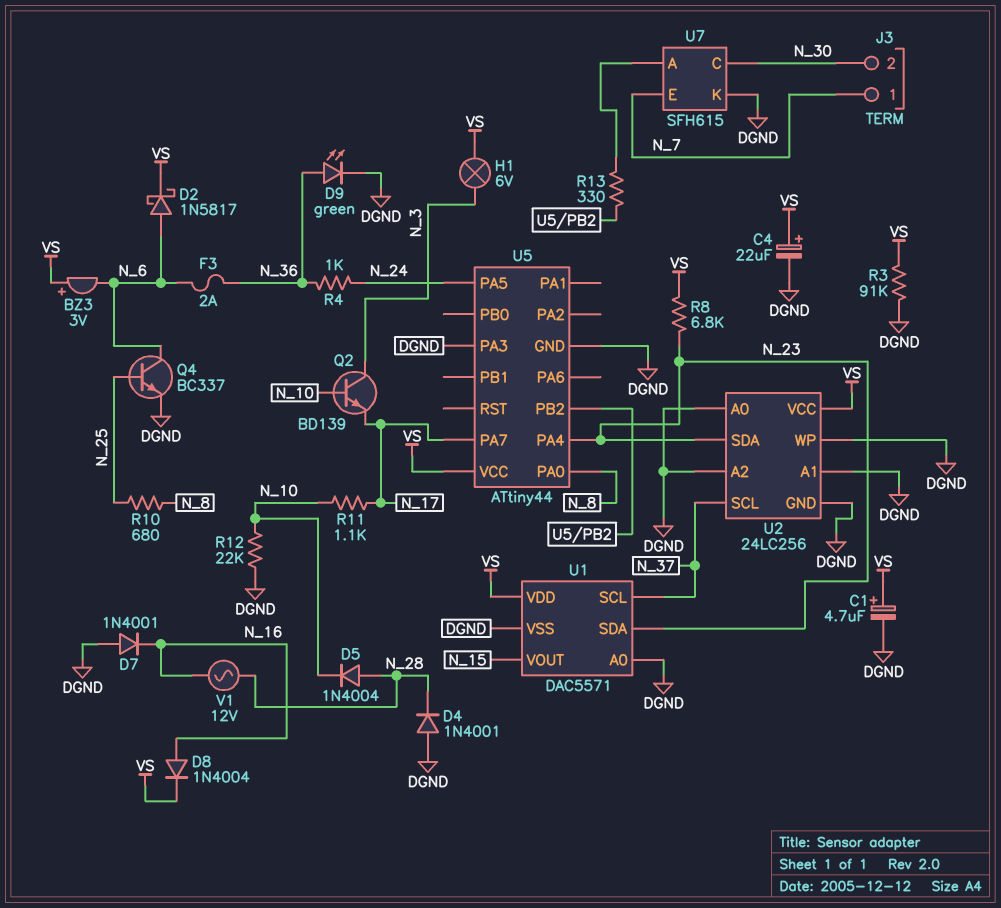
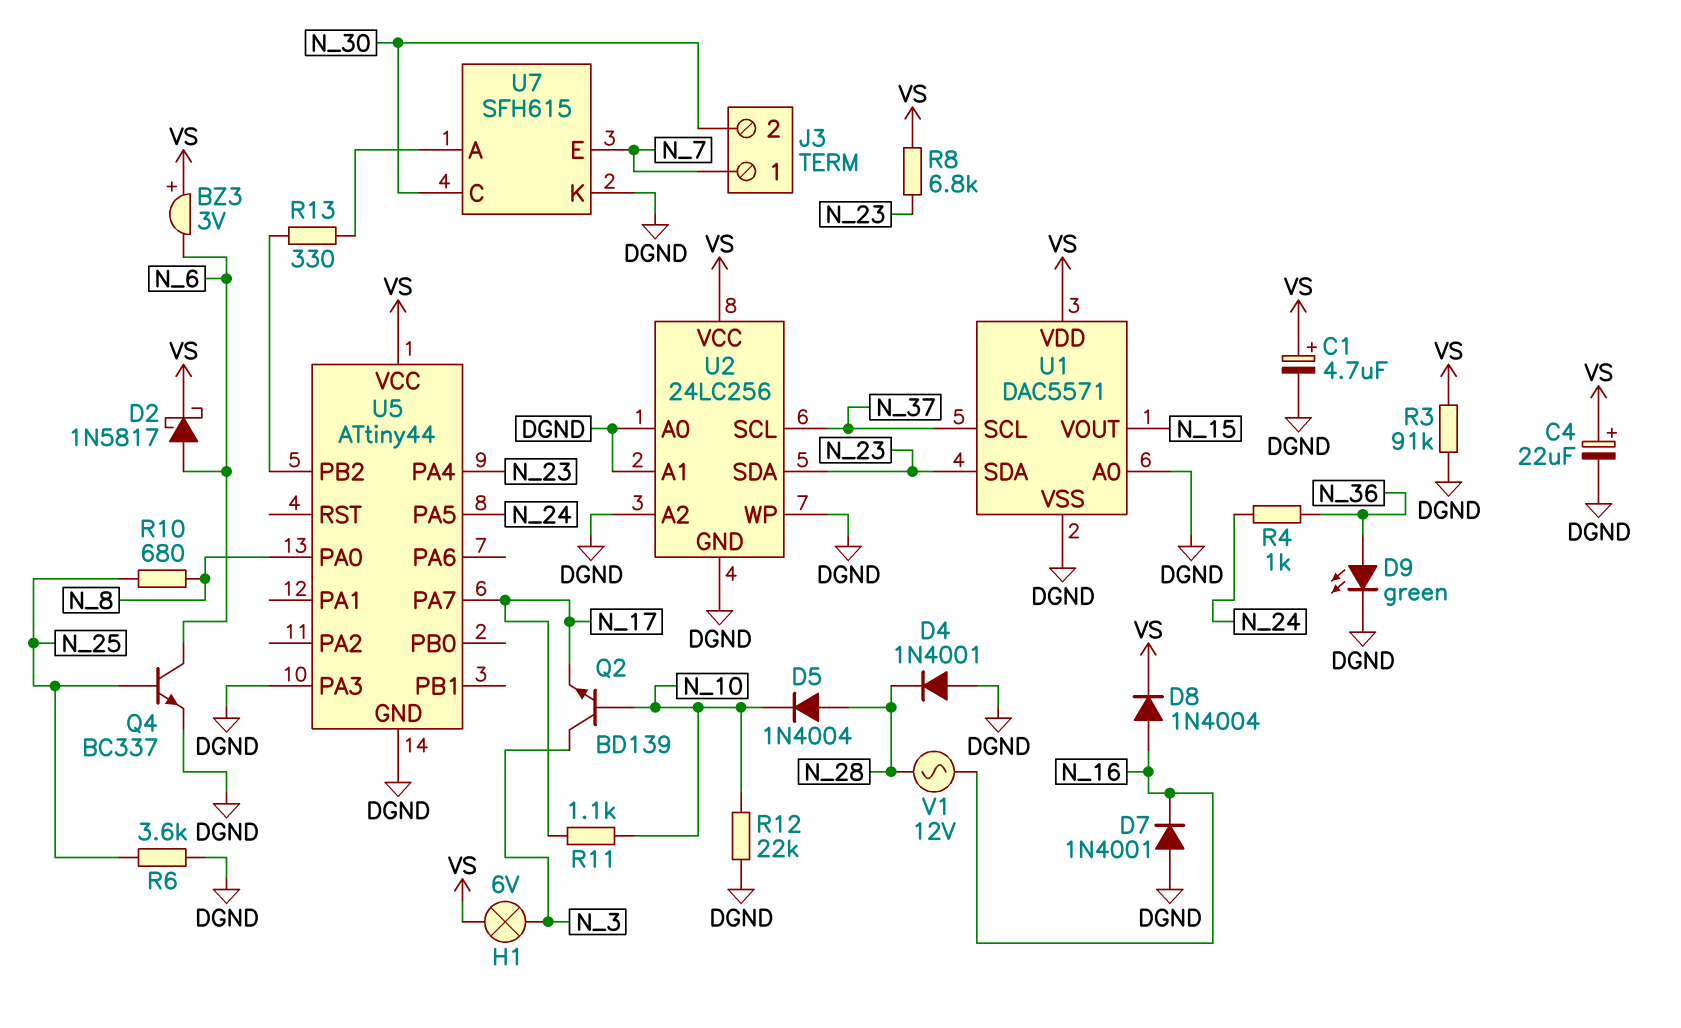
F3: 2A (N_6, N_36) -> none
R6: none -> 3.6k (DGND, N_25)

